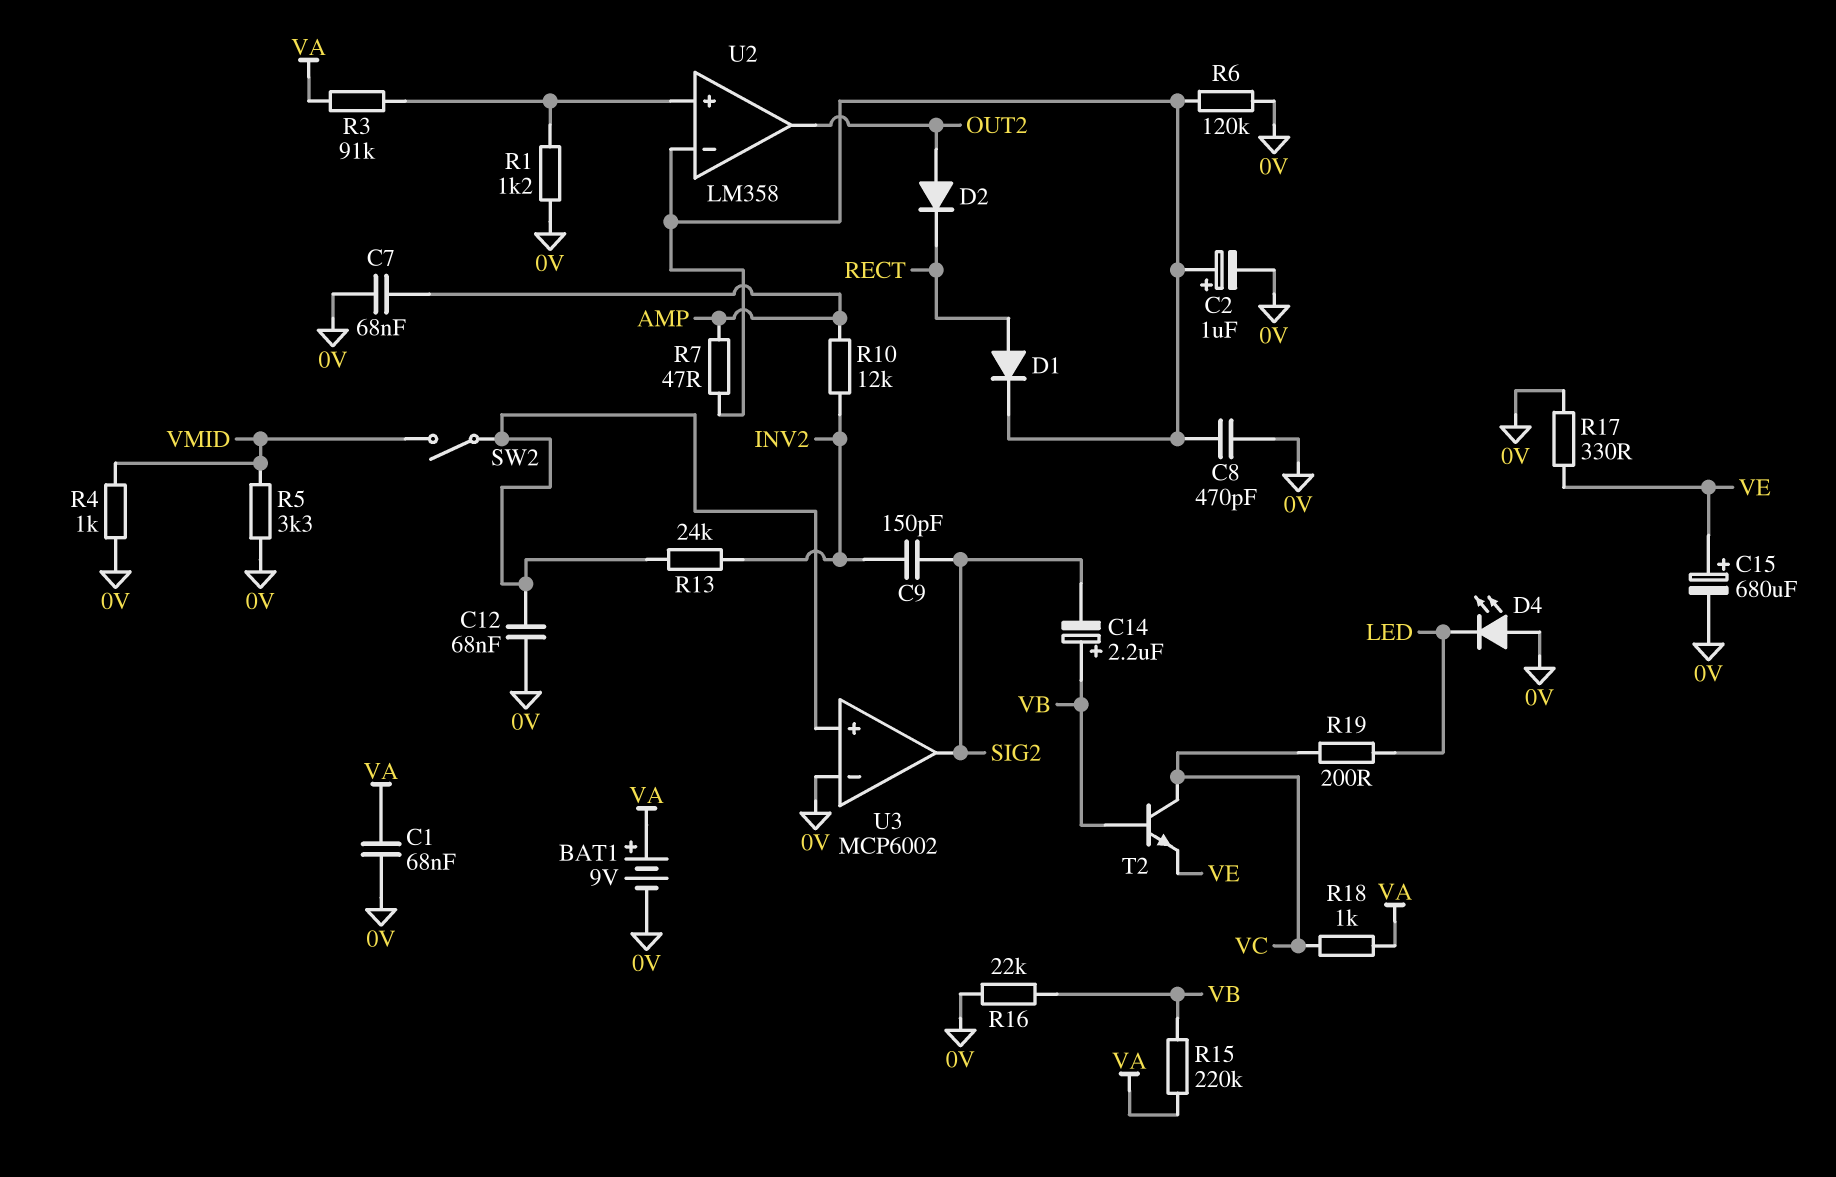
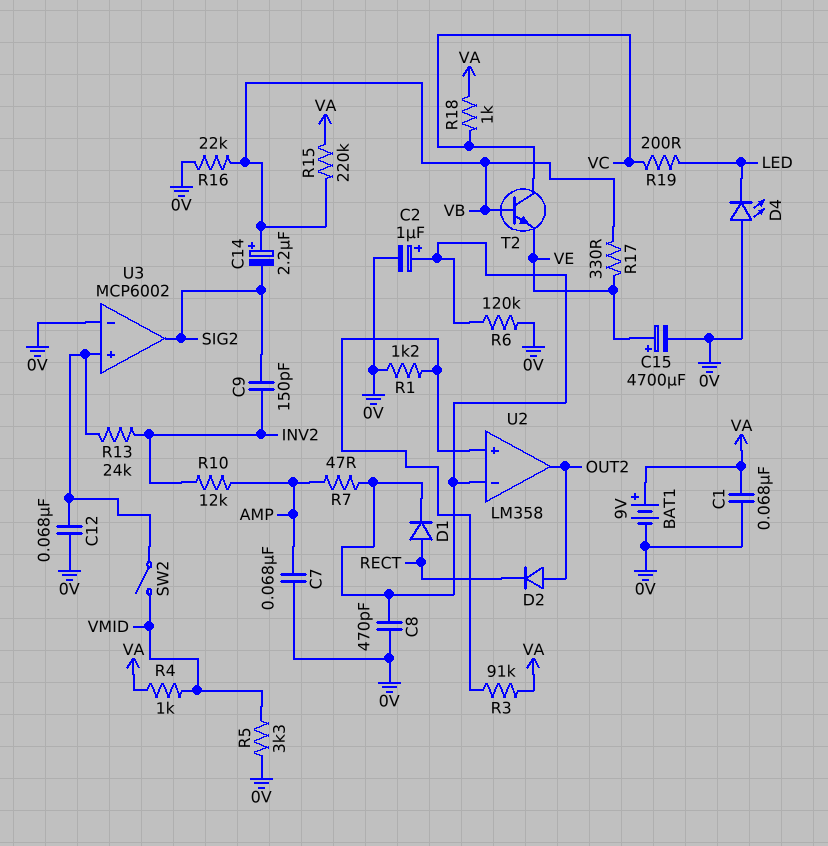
C15: 680uF (plus VE, minus 0V) -> 4700uF (plus VE, minus 0V)
R4: 1k (0V, VMID) -> 1k (VA, VMID)
R17: 330 (0V, VE) -> 330 (VB, VE)

